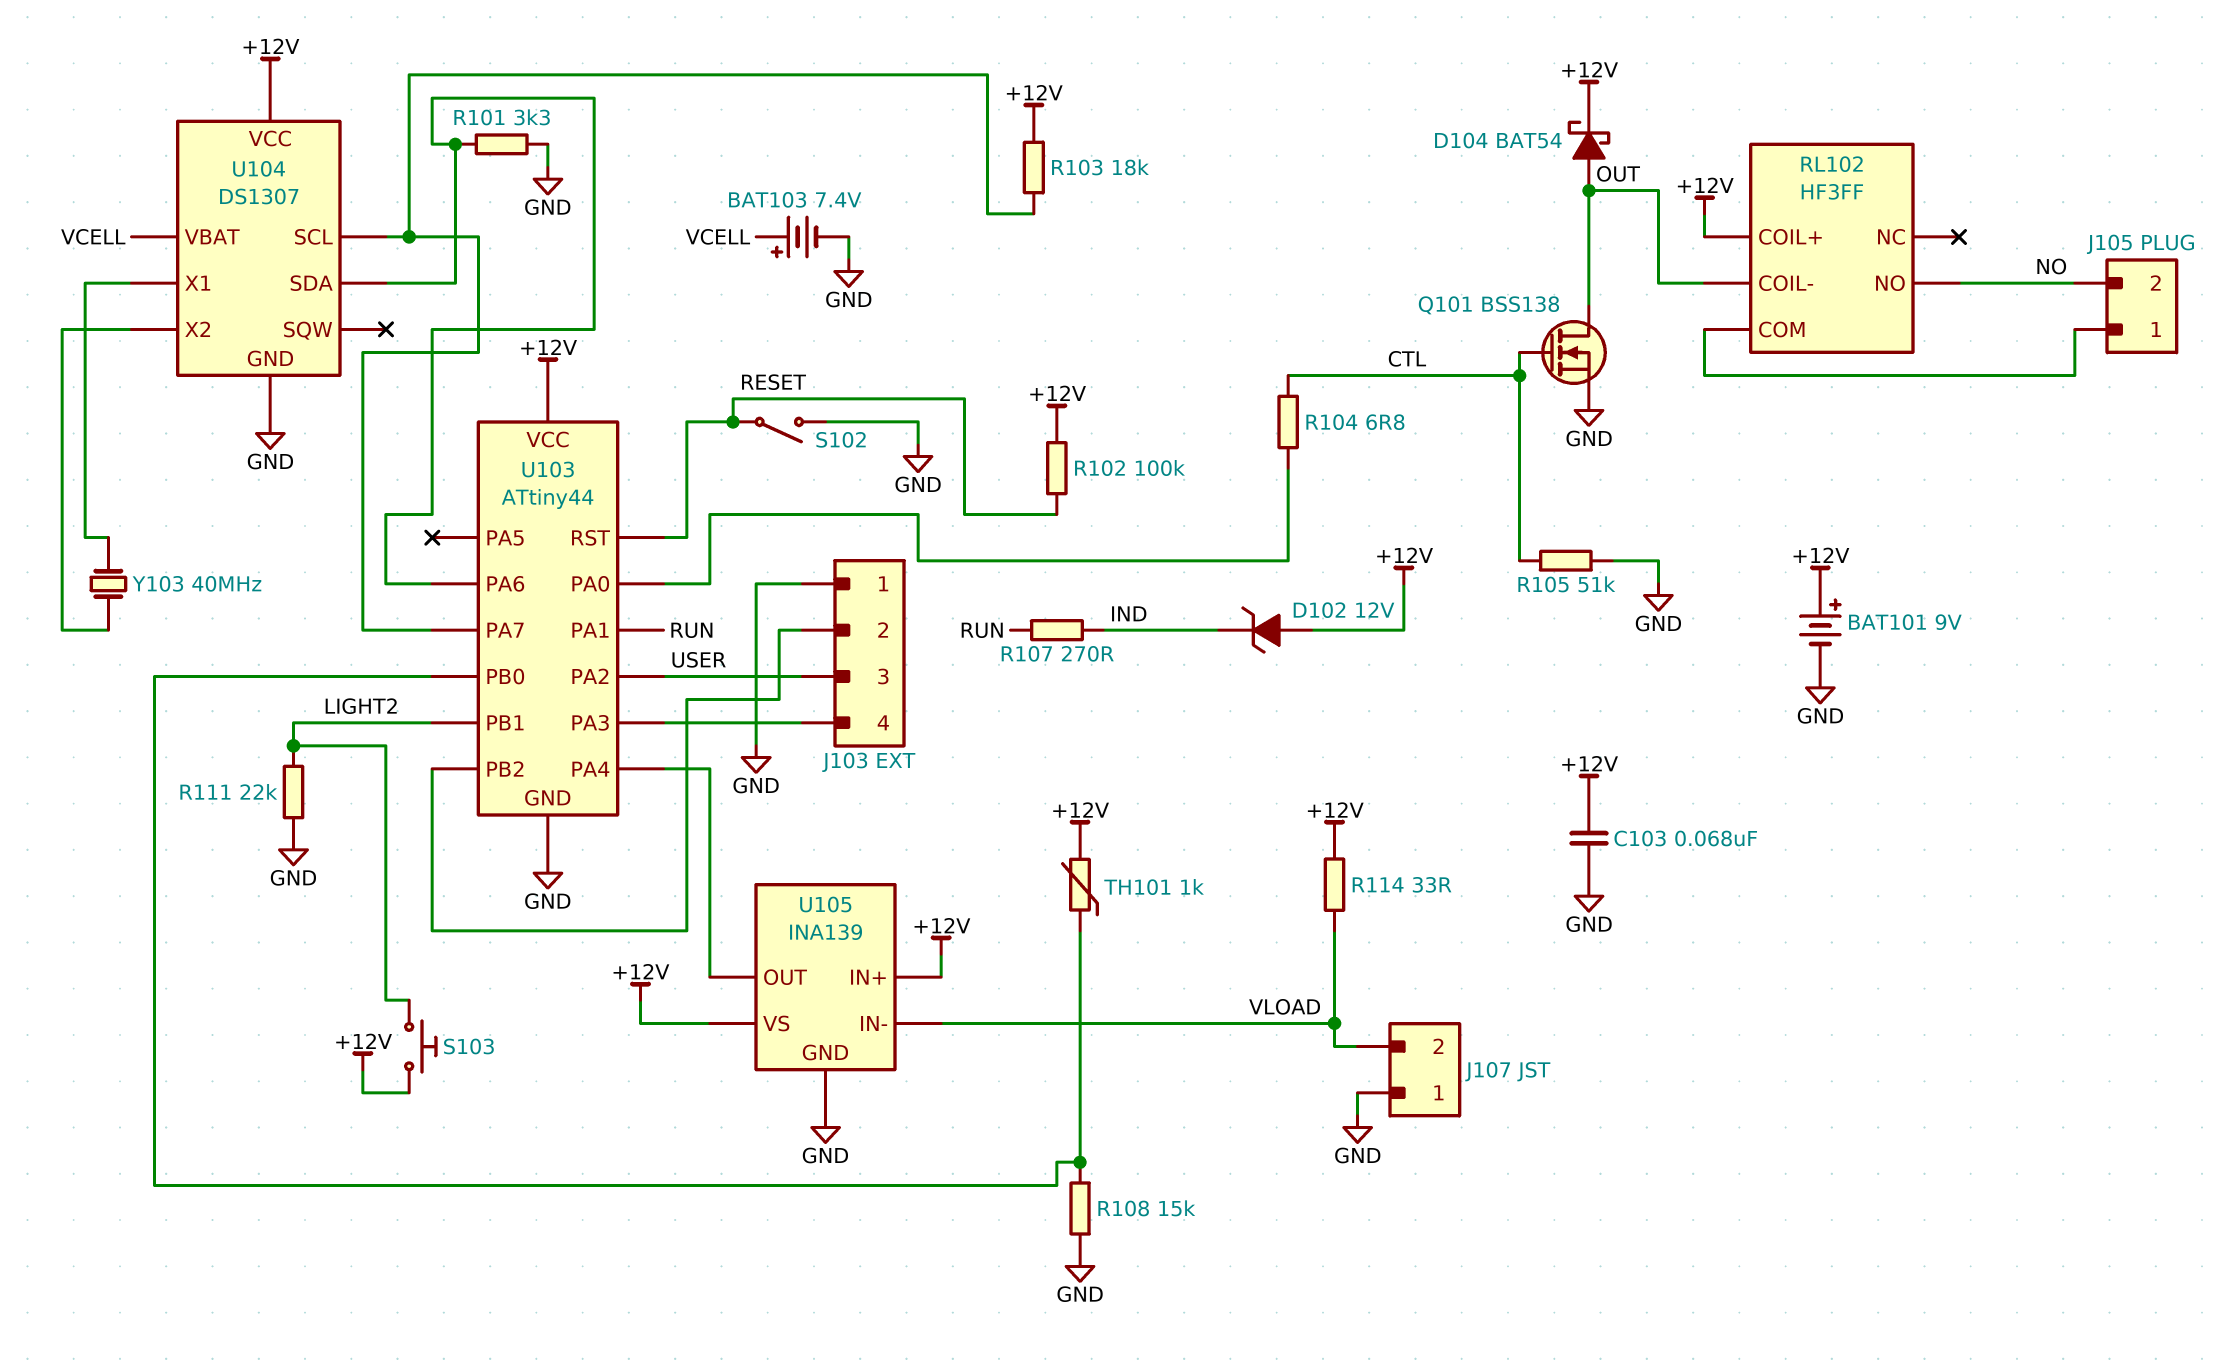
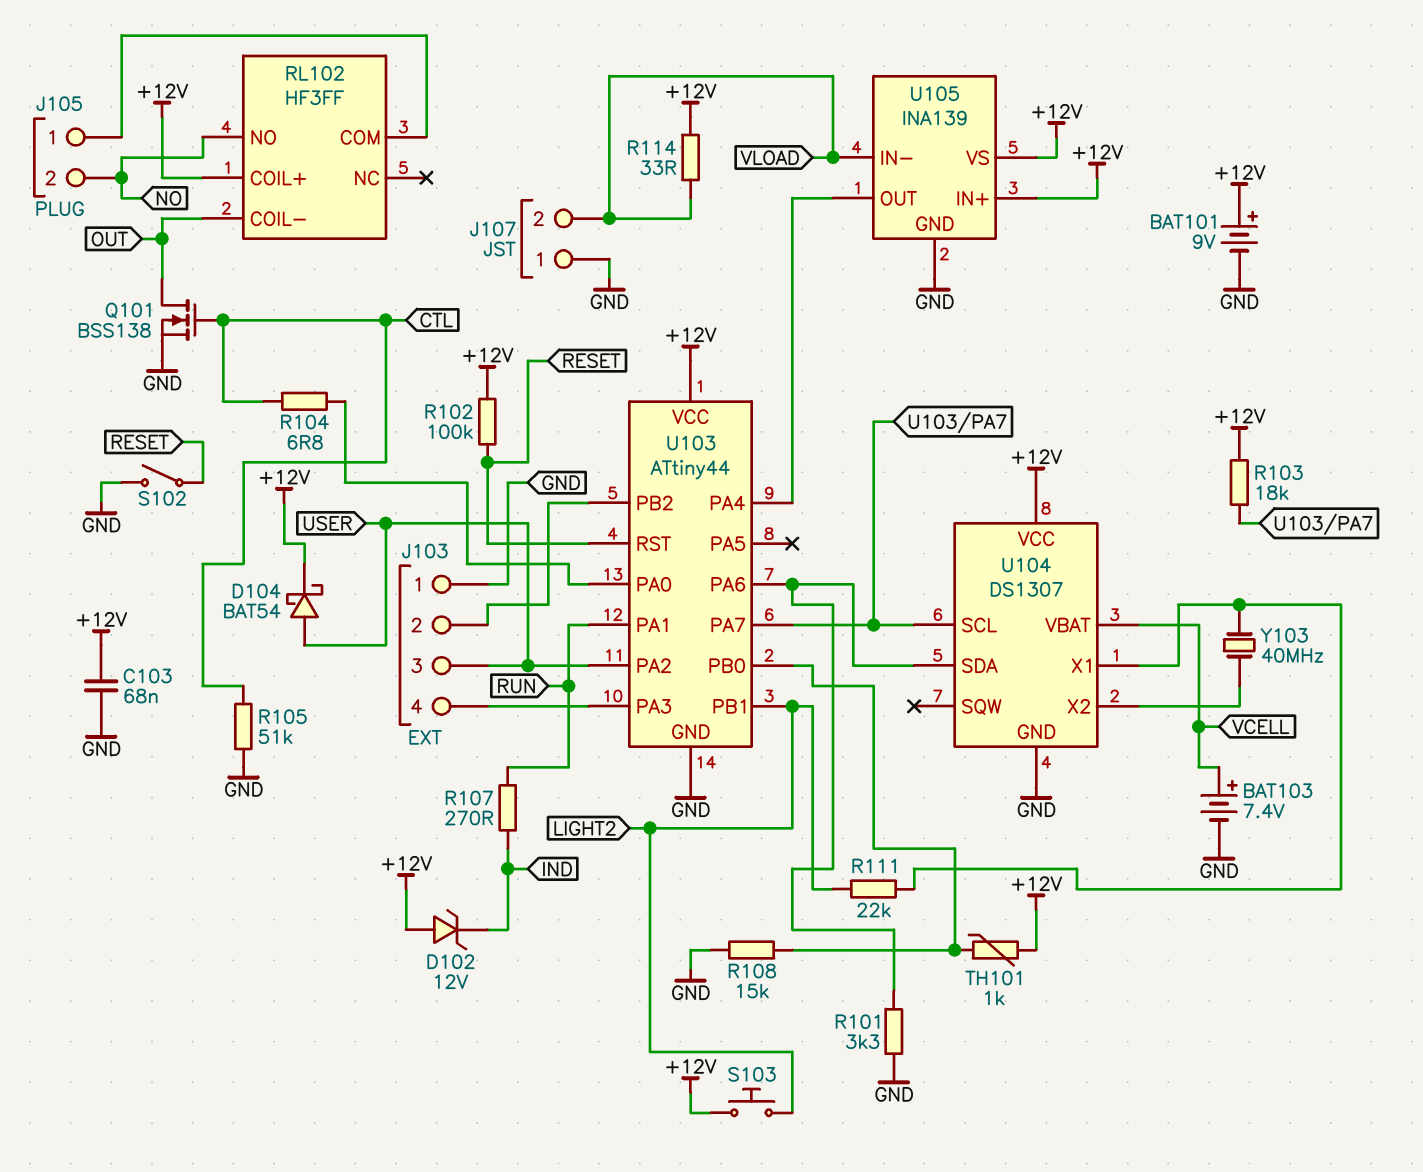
D104: schottky BAT54 (A OUT, K +12V) -> schottky BAT54 (A USER, K +12V)
R111: 22k (GND, LIGHT2) -> 22k (LIGHT2, U104/X1)

